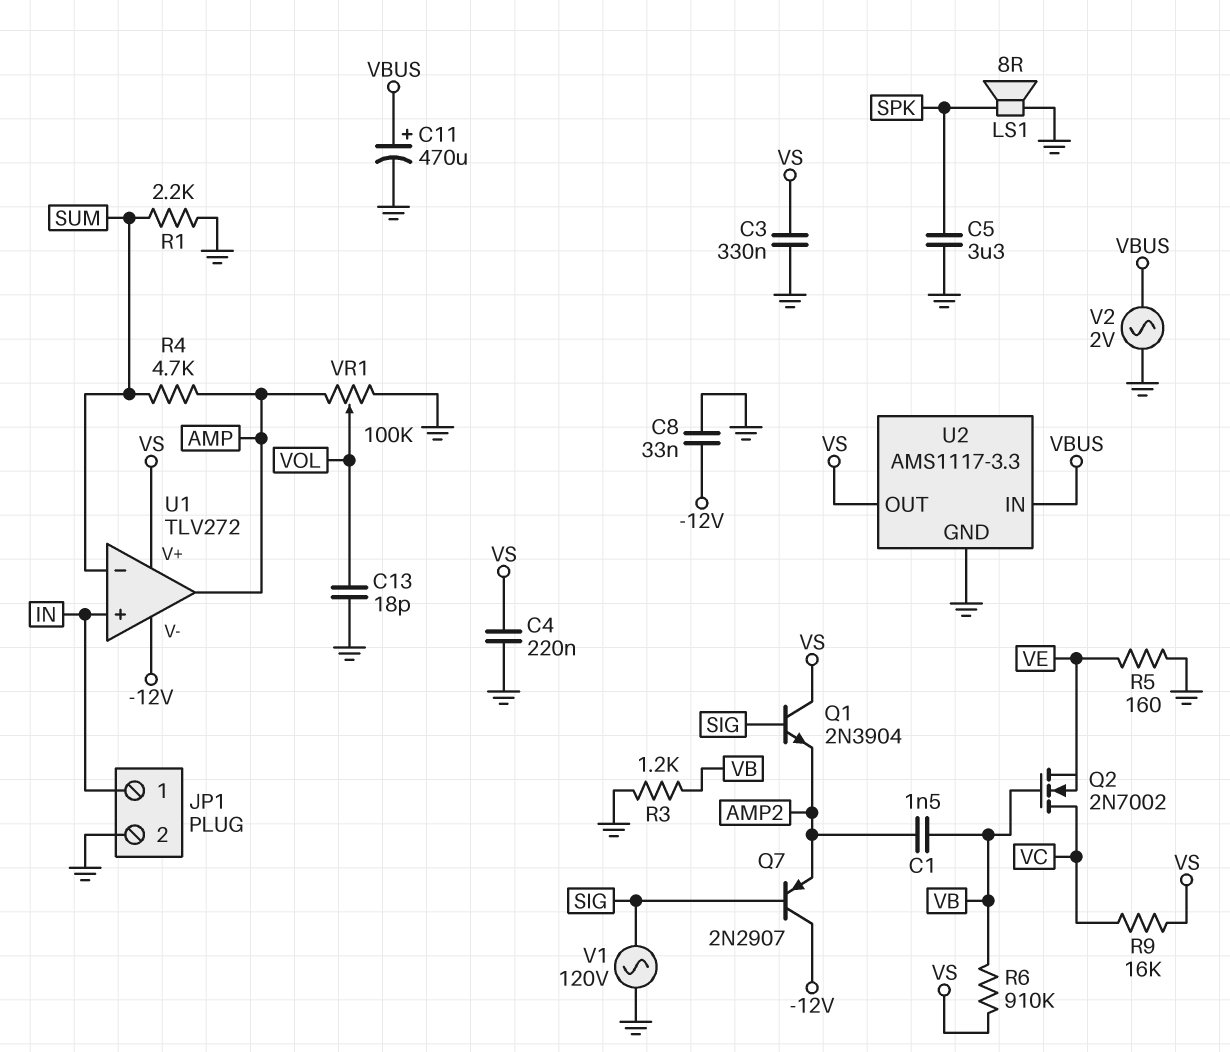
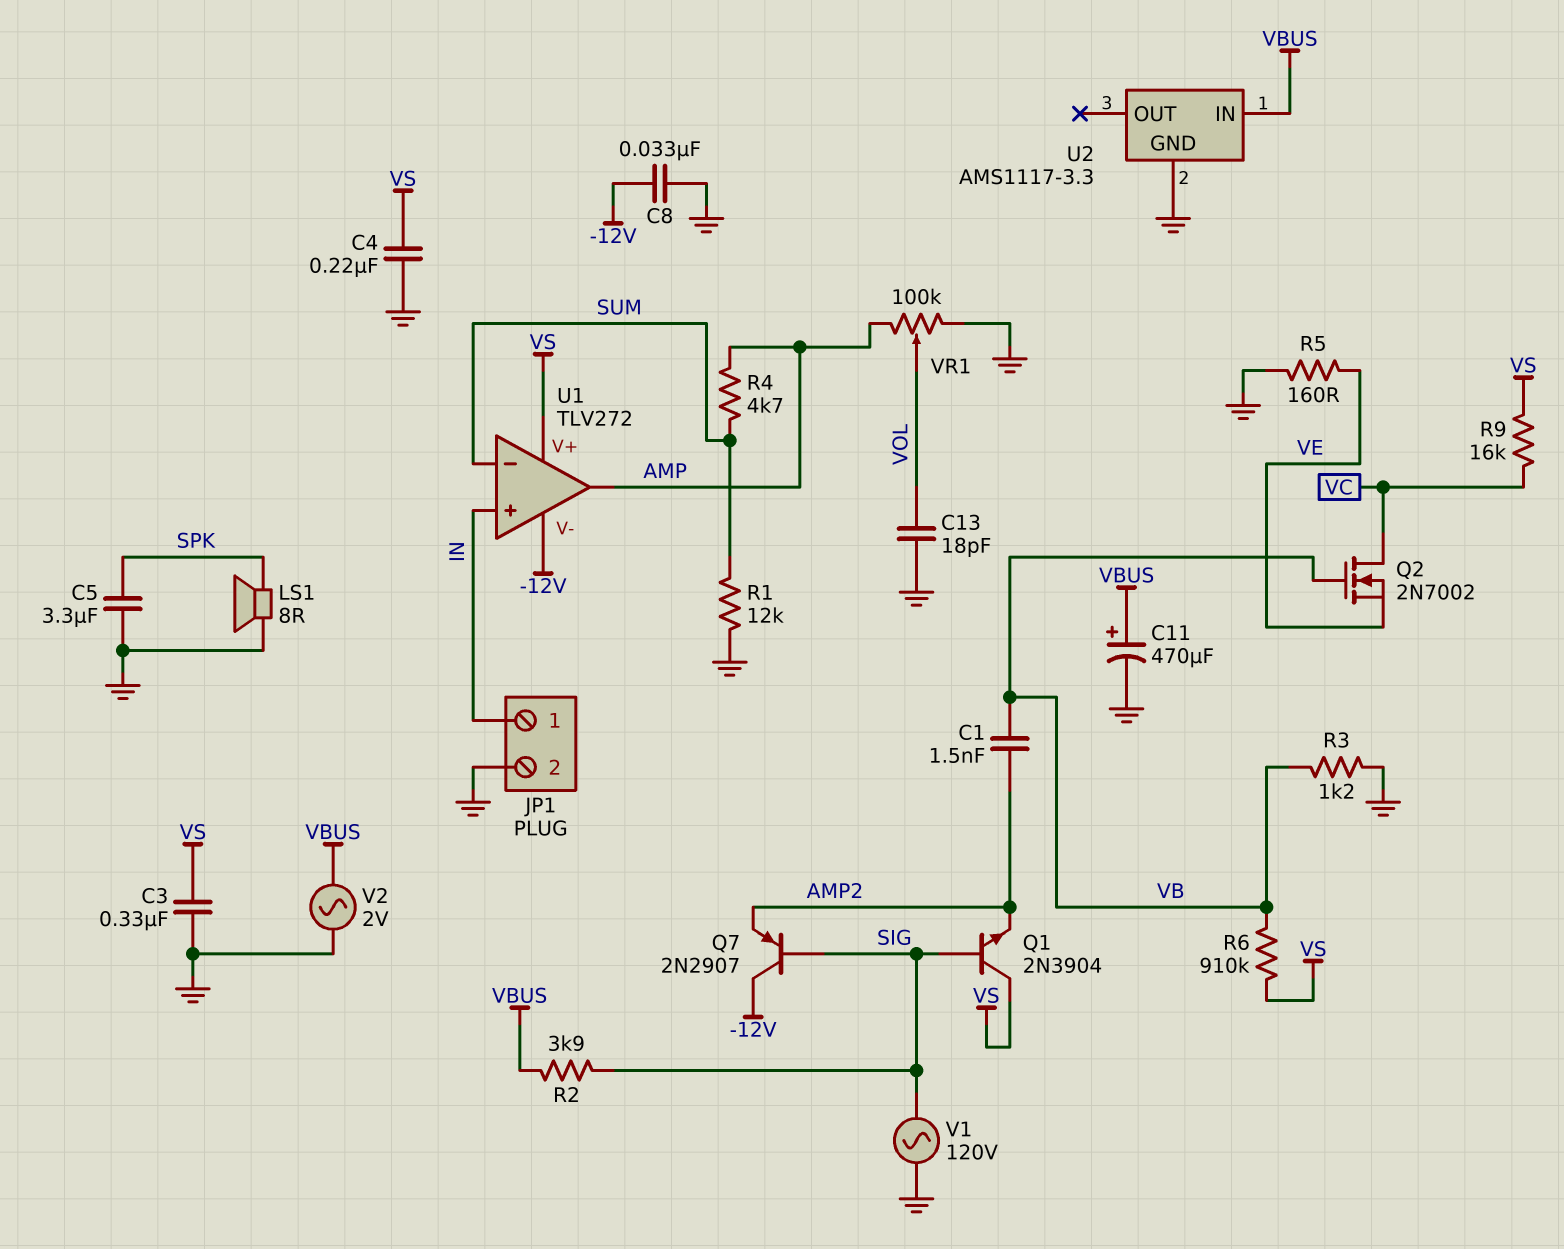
R1: 2.2k (GND, SUM) -> 12k (GND, SUM)
R2: none -> 3.9k (SIG, VBUS)
U2 pin OUT: VS -> none

